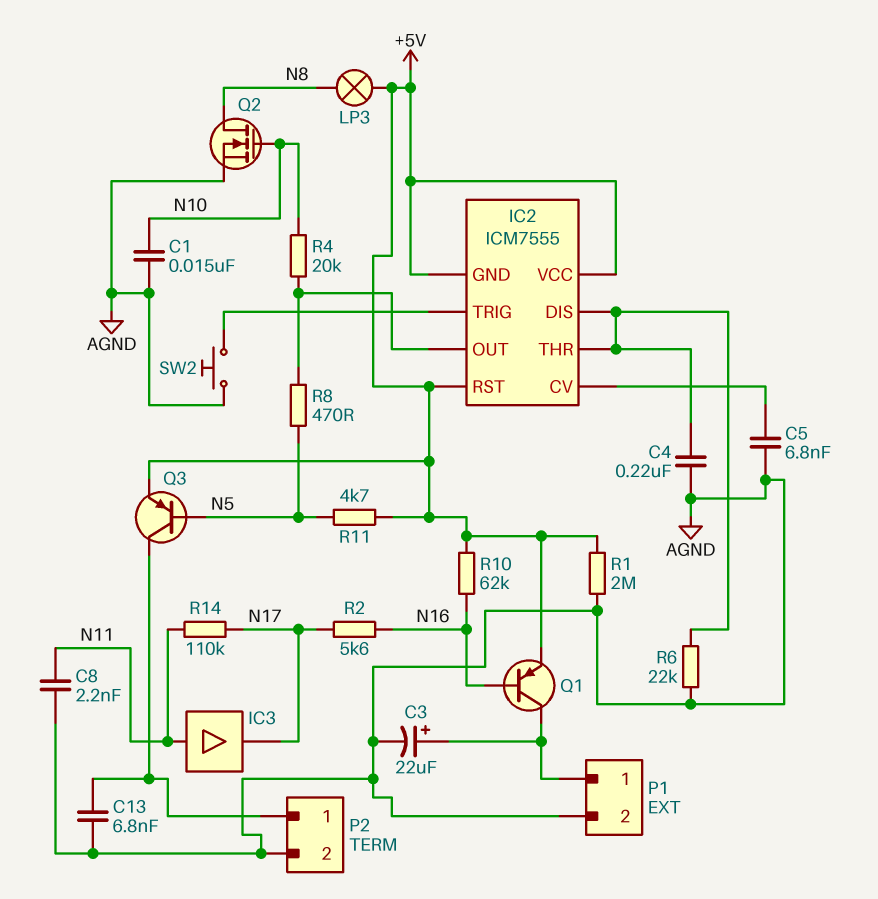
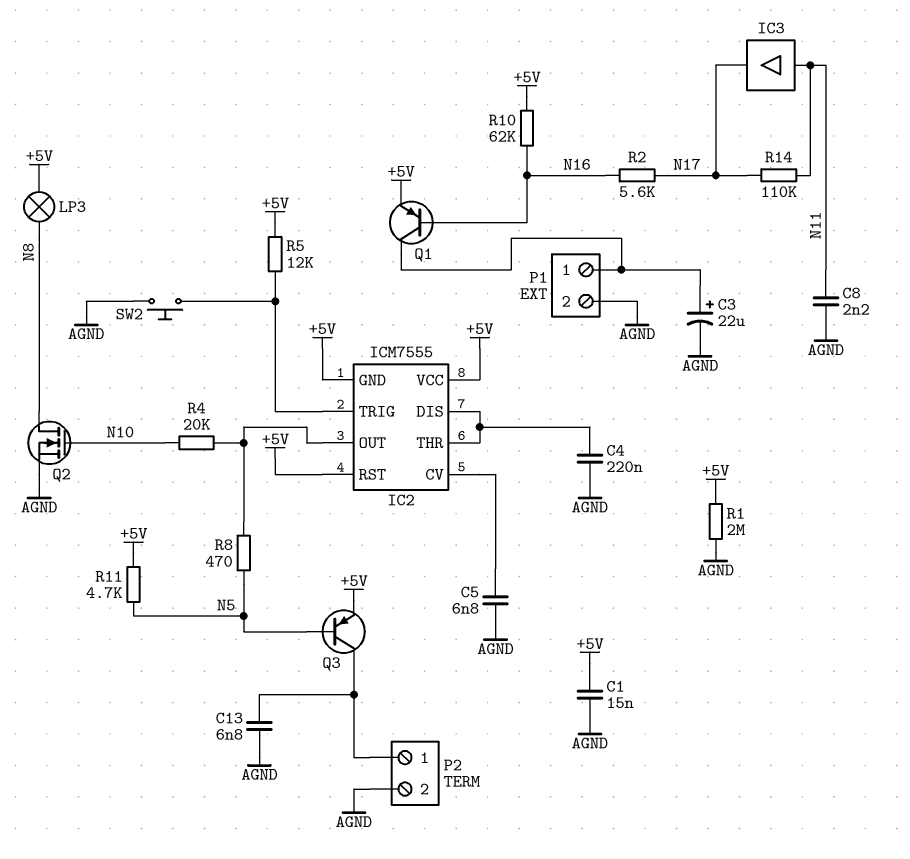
C1: 15nF (AGND, N10) -> 15nF (+5V, AGND)
R5: none -> 12k (+5V, IC2/TRIG)
R6: 22k (AGND, IC2/DIS) -> none

